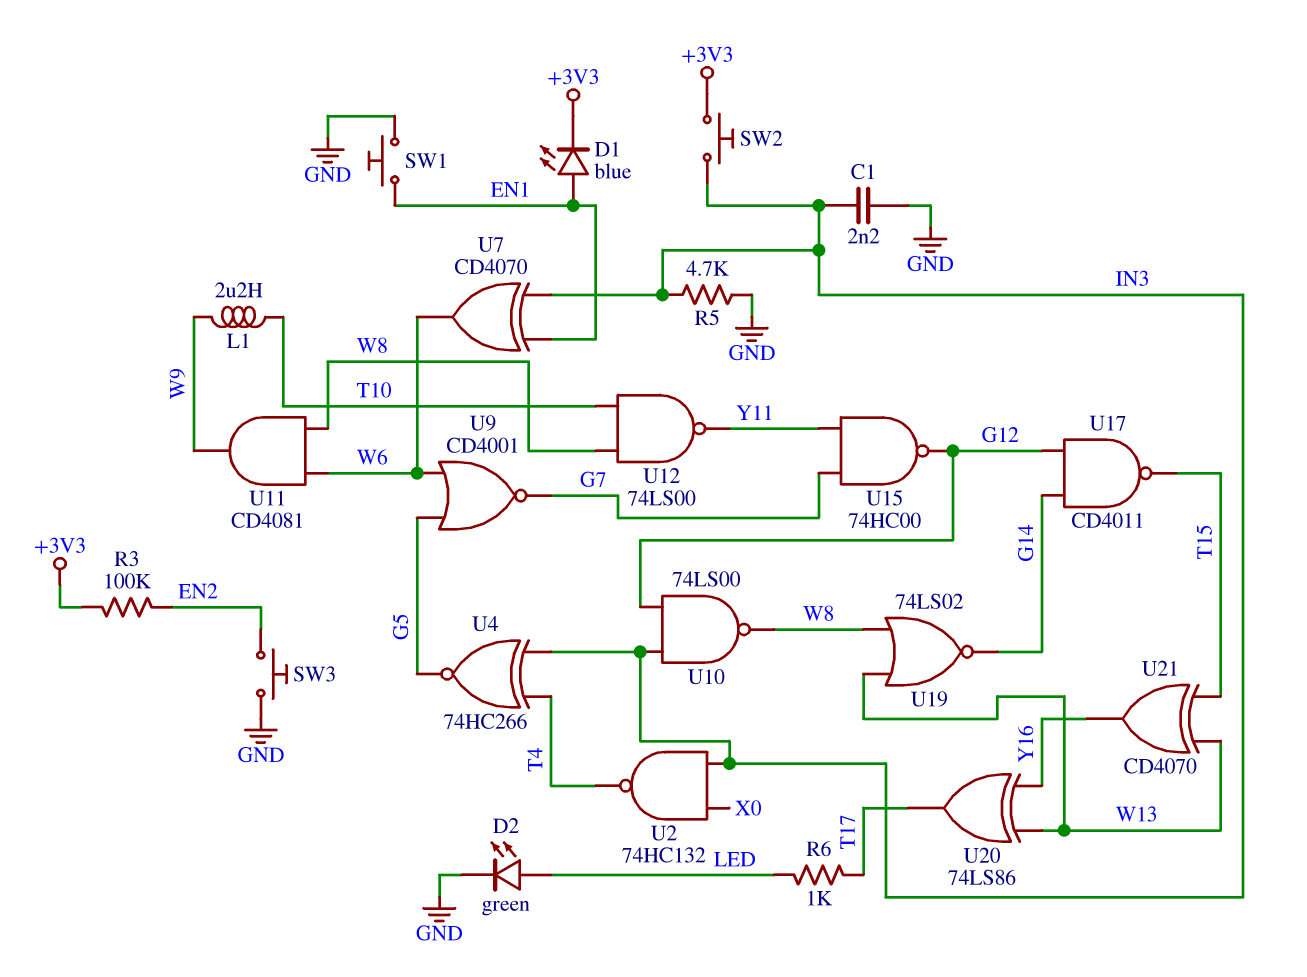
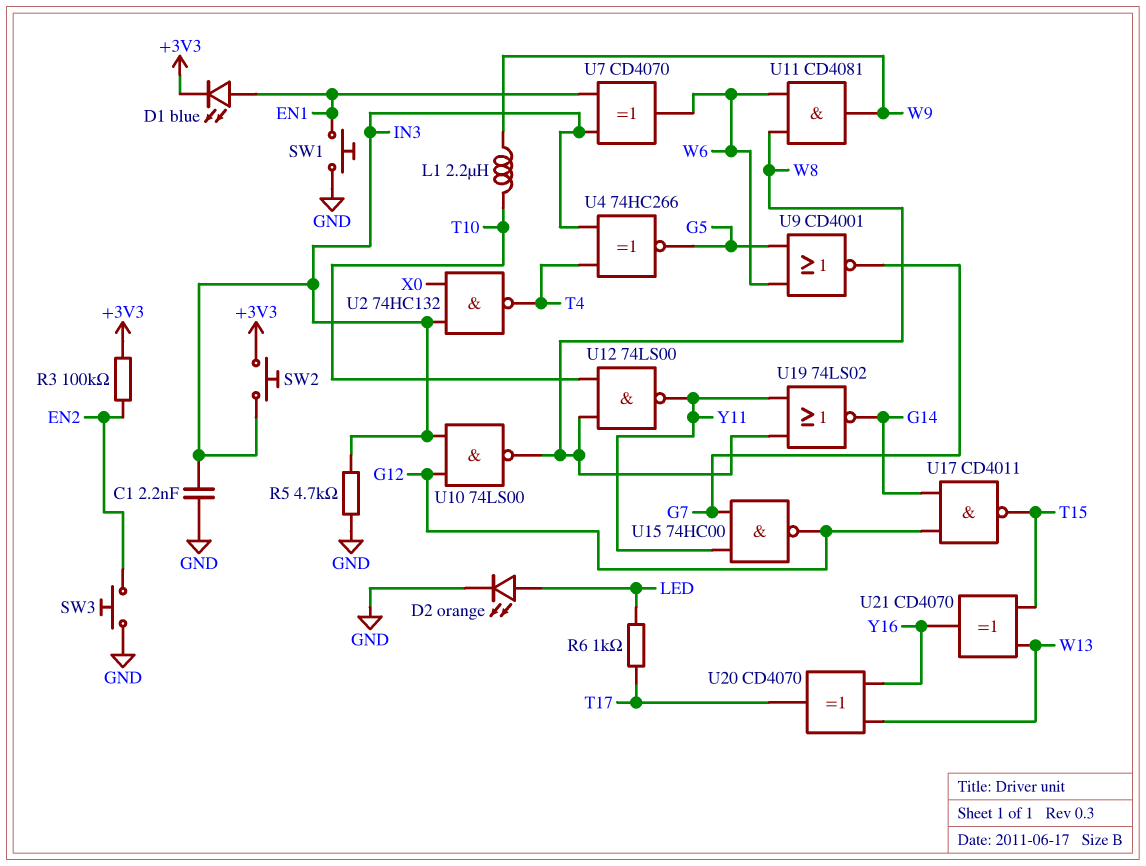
D2: LED green (A LED, K GND) -> LED orange (A LED, K GND)
U19: NOR 74LS02 (in W8, in W13, out G14) -> NOR 74LS02 (in W8, in Y11, out G14)
U20: XOR 74LS86 (in W13, in Y16, out T17) -> XOR CD4070 (in W13, in Y16, out T17)

